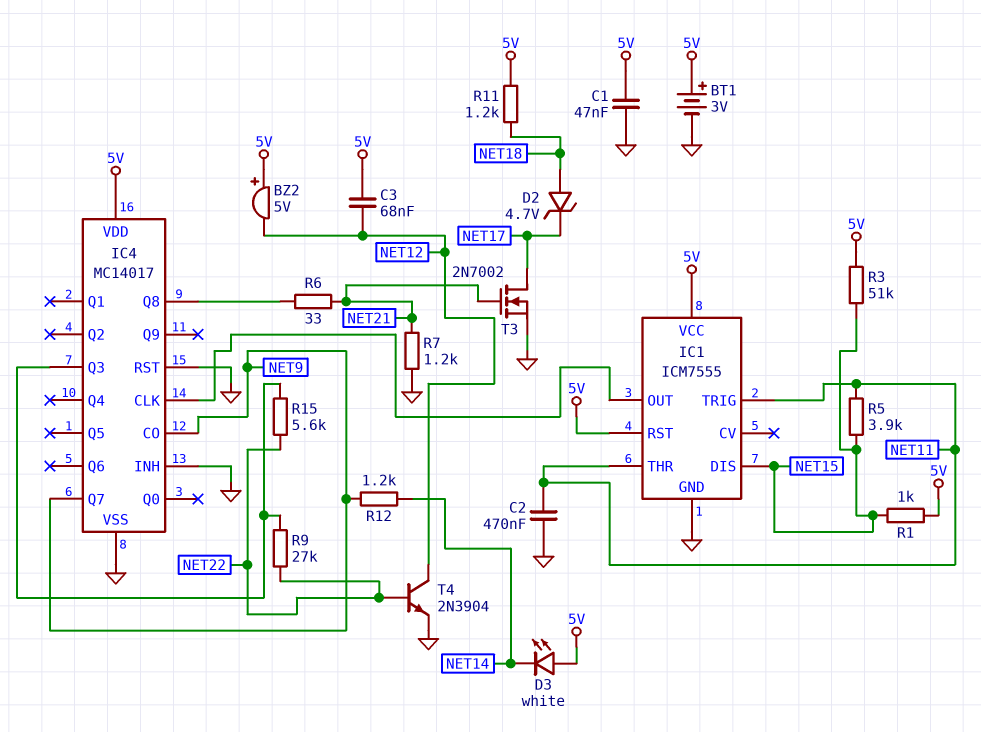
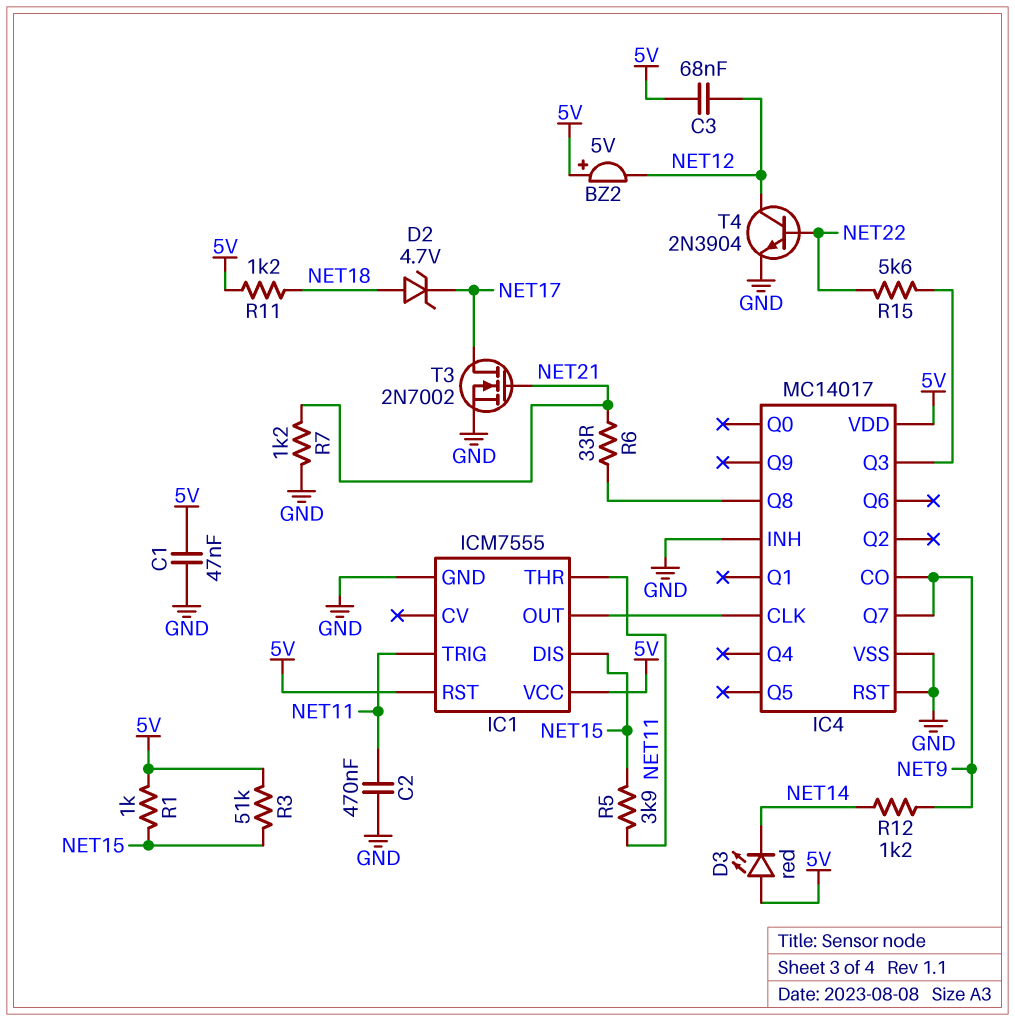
BT1: 3V (plus 5V, minus GND) -> none
D3: LED white (A 5V, K NET14) -> LED red (A 5V, K NET14)
R9: 27k (IC4/Q3, NET22) -> none

